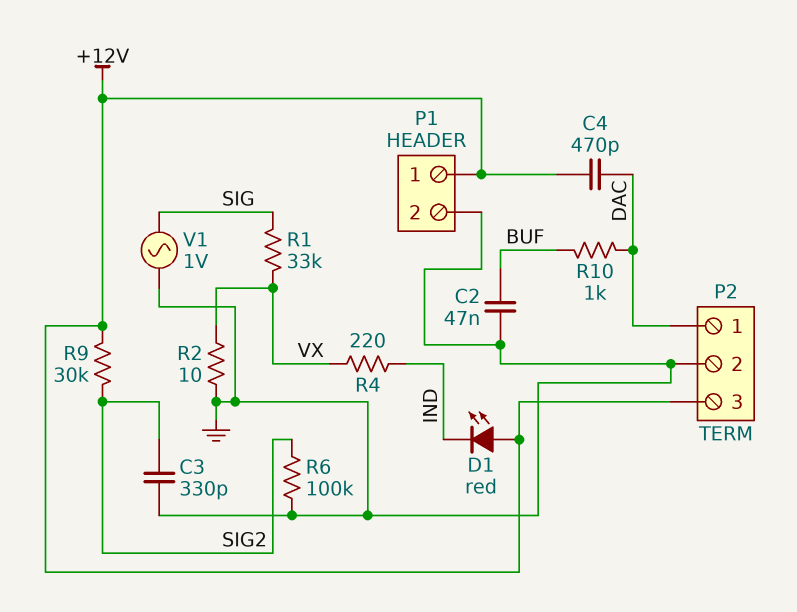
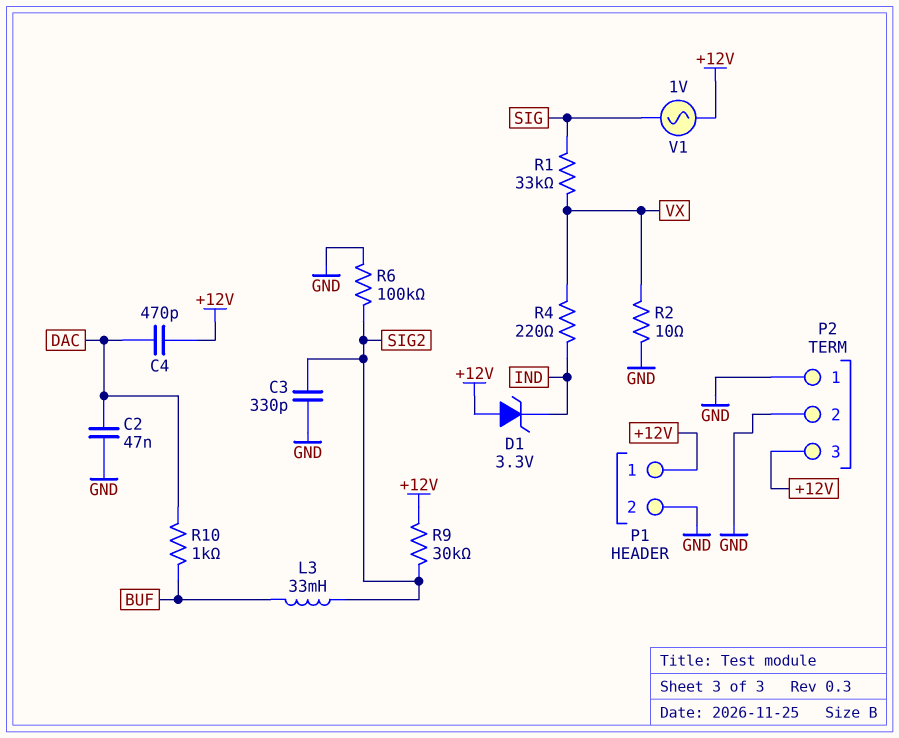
C2: 47nF (BUF, GND) -> 47nF (DAC, GND)
D1: LED red (A +12V, K IND) -> zener 3.3V (A +12V, K IND)
L3: none -> 33mH (BUF, SIG2)
P2 pin 1: DAC -> GND
V1: AC 1V (GND, SIG) -> AC 1V (+12V, SIG)

